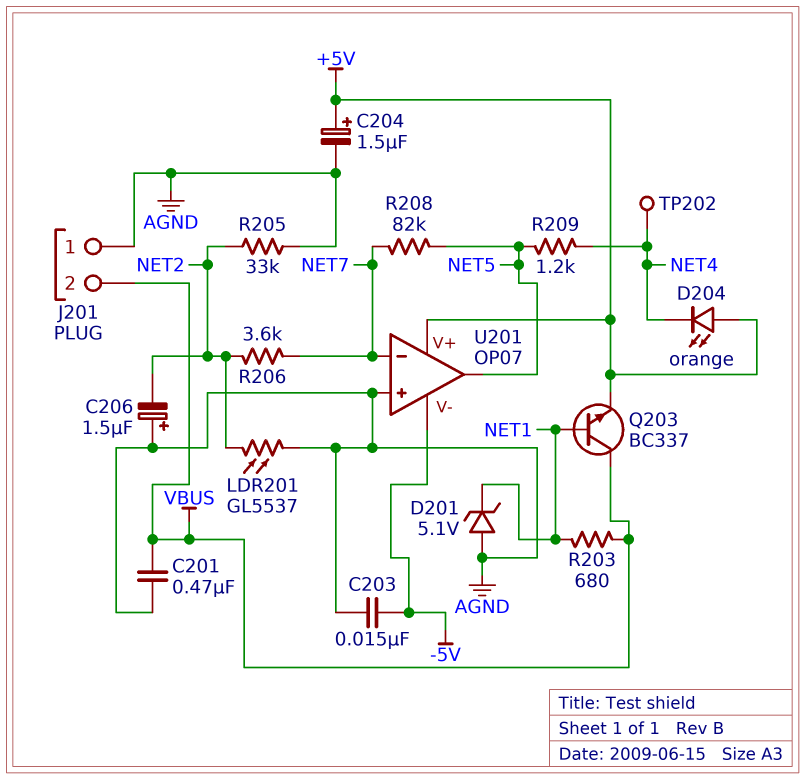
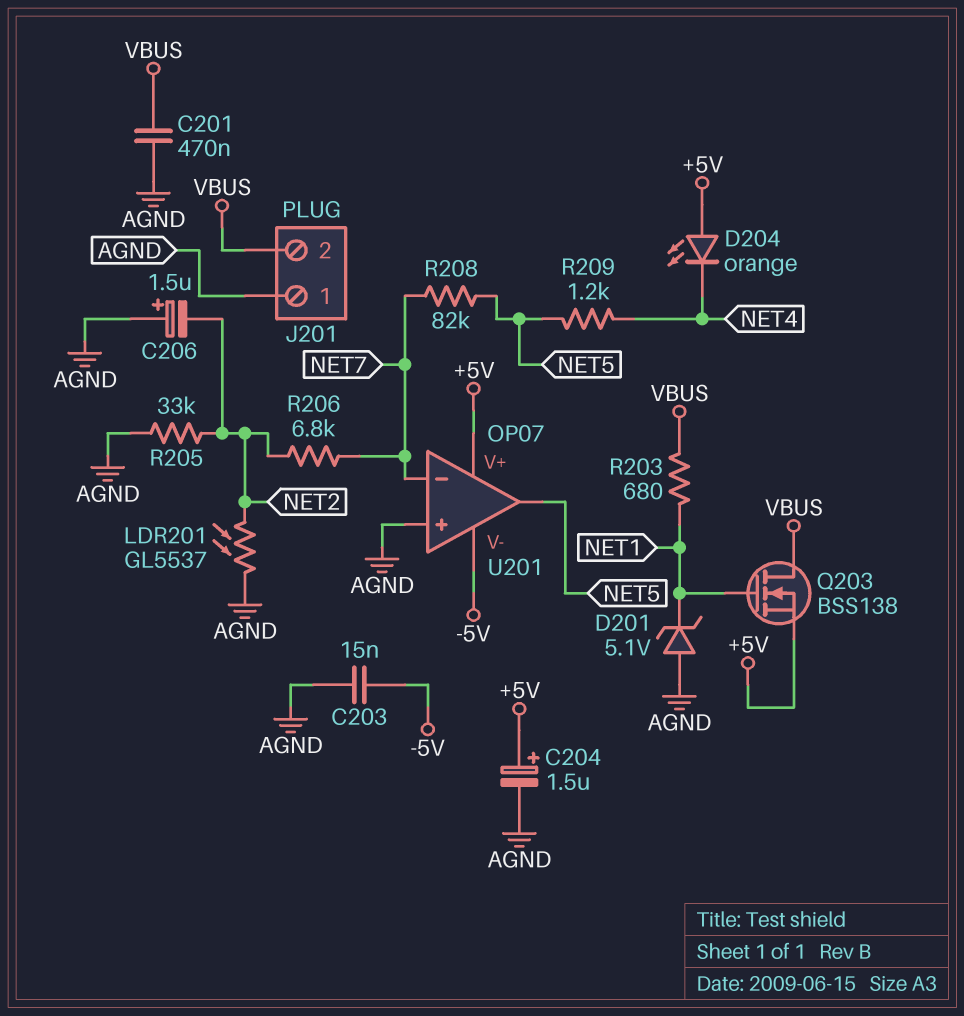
Q203: NPN BC337 (B NET1, C VBUS, E +5V) -> NMOS BSS138 (G NET1, D VBUS, S +5V)
R206: 3.6k (NET2, NET7) -> 6.8k (NET2, NET7)
TP202: test point (NET4) -> none

